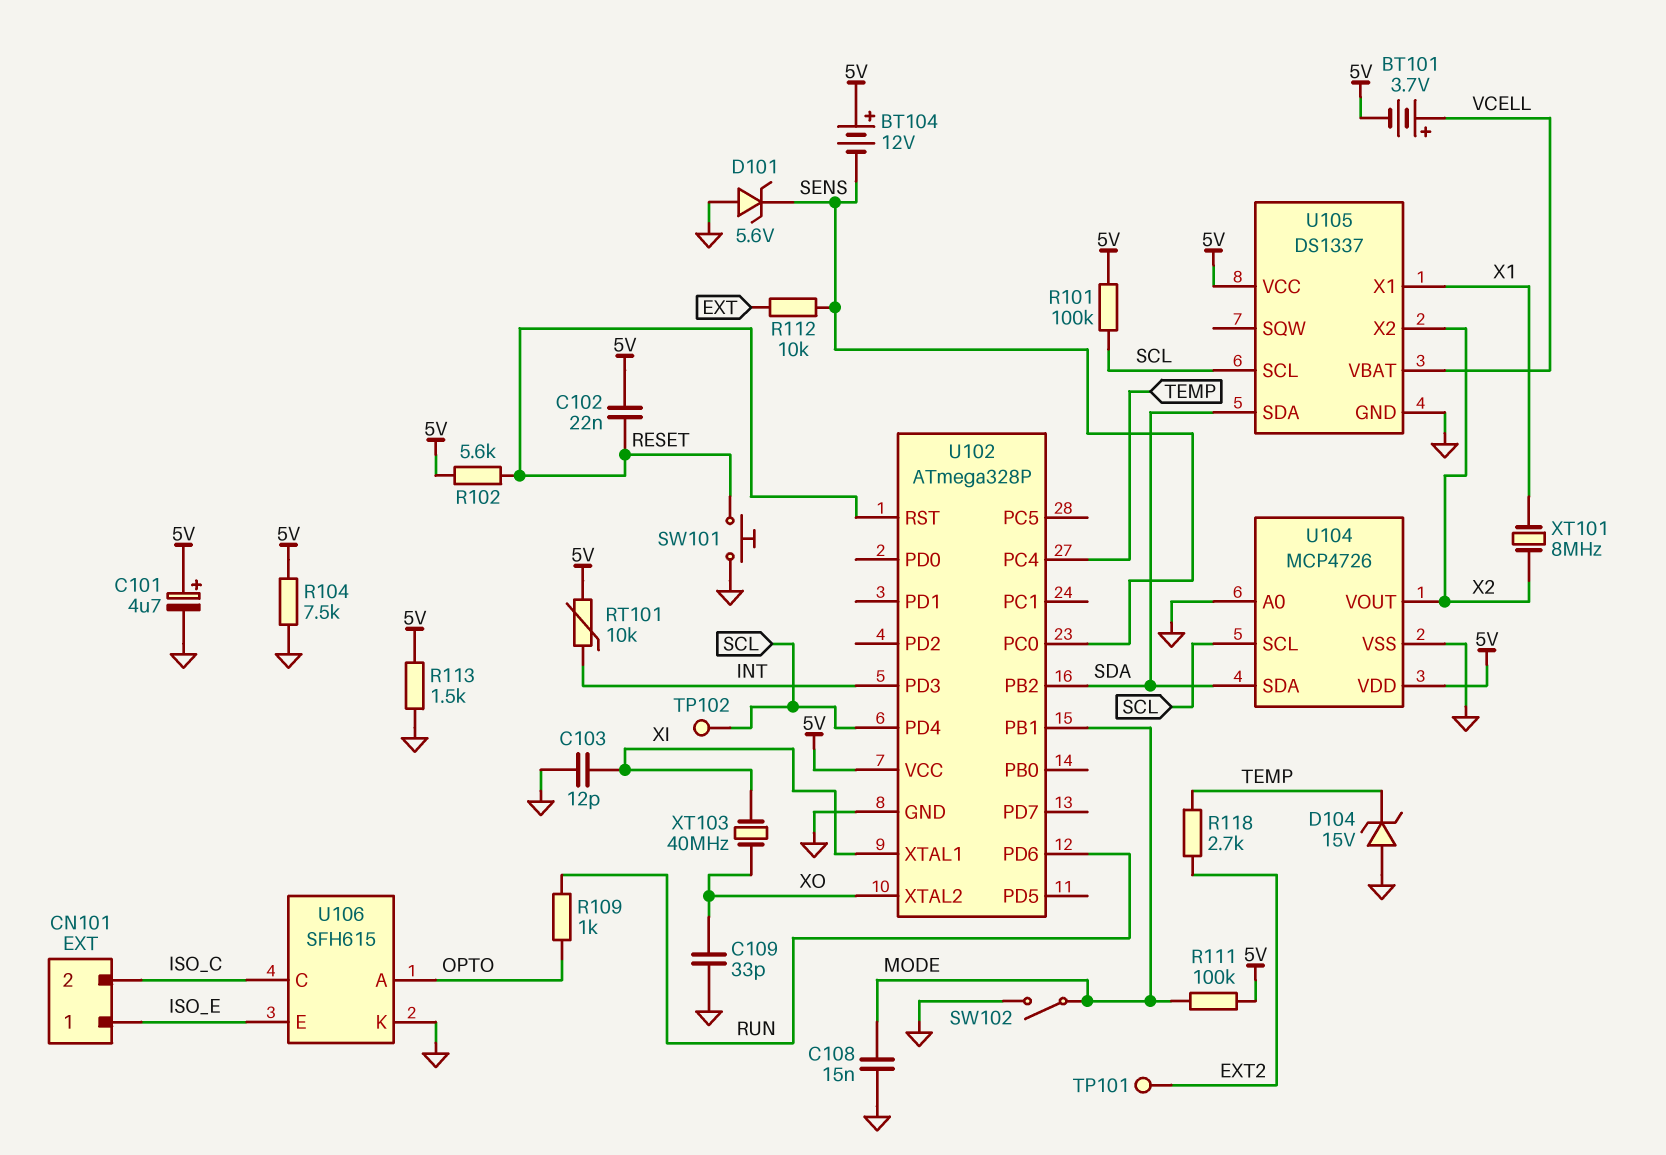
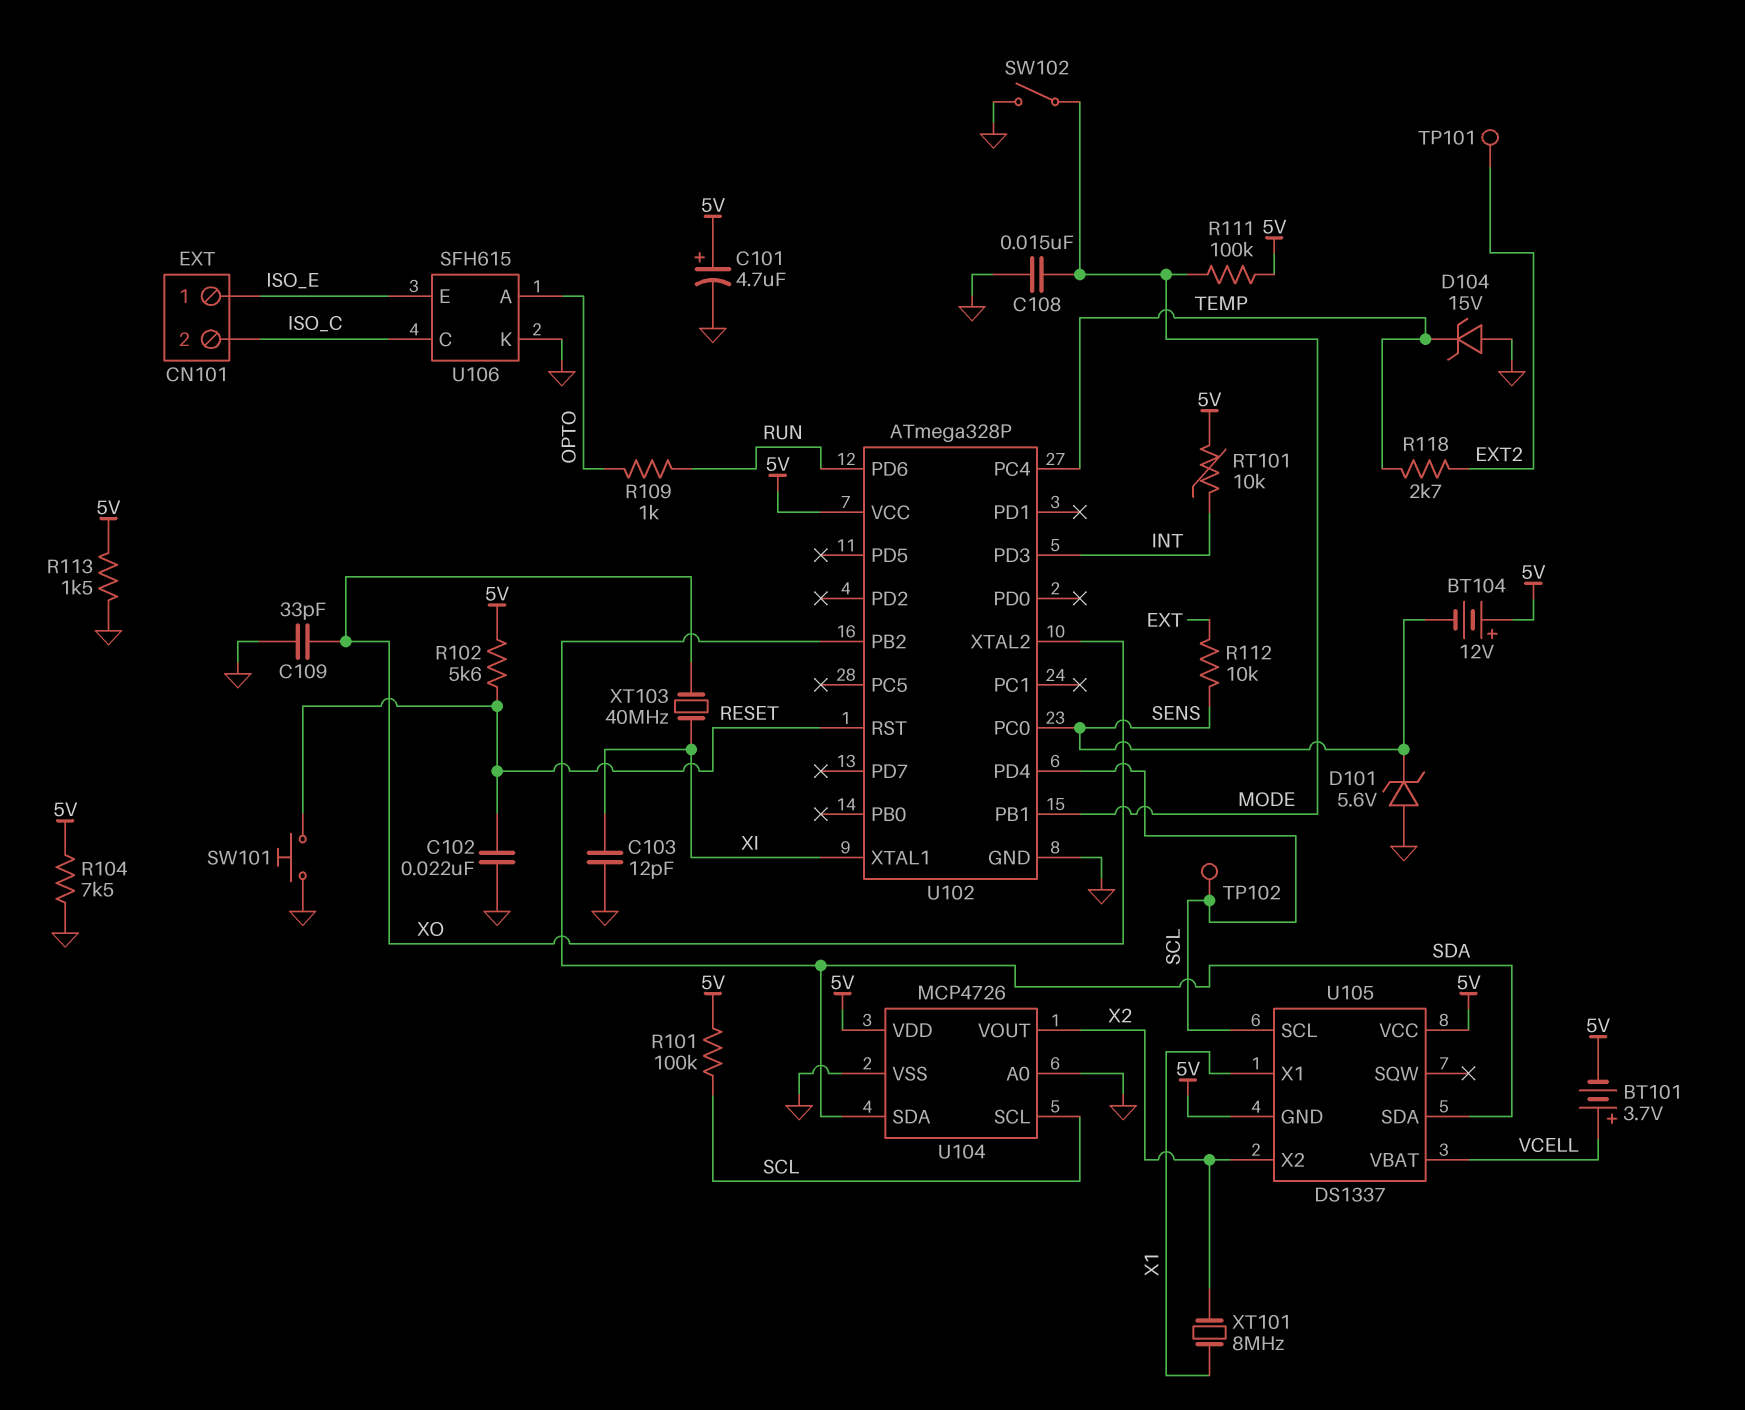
C102: 22nF (5V, RESET) -> 22nF (GND, RESET)
U105 pin GND: GND -> 5V

